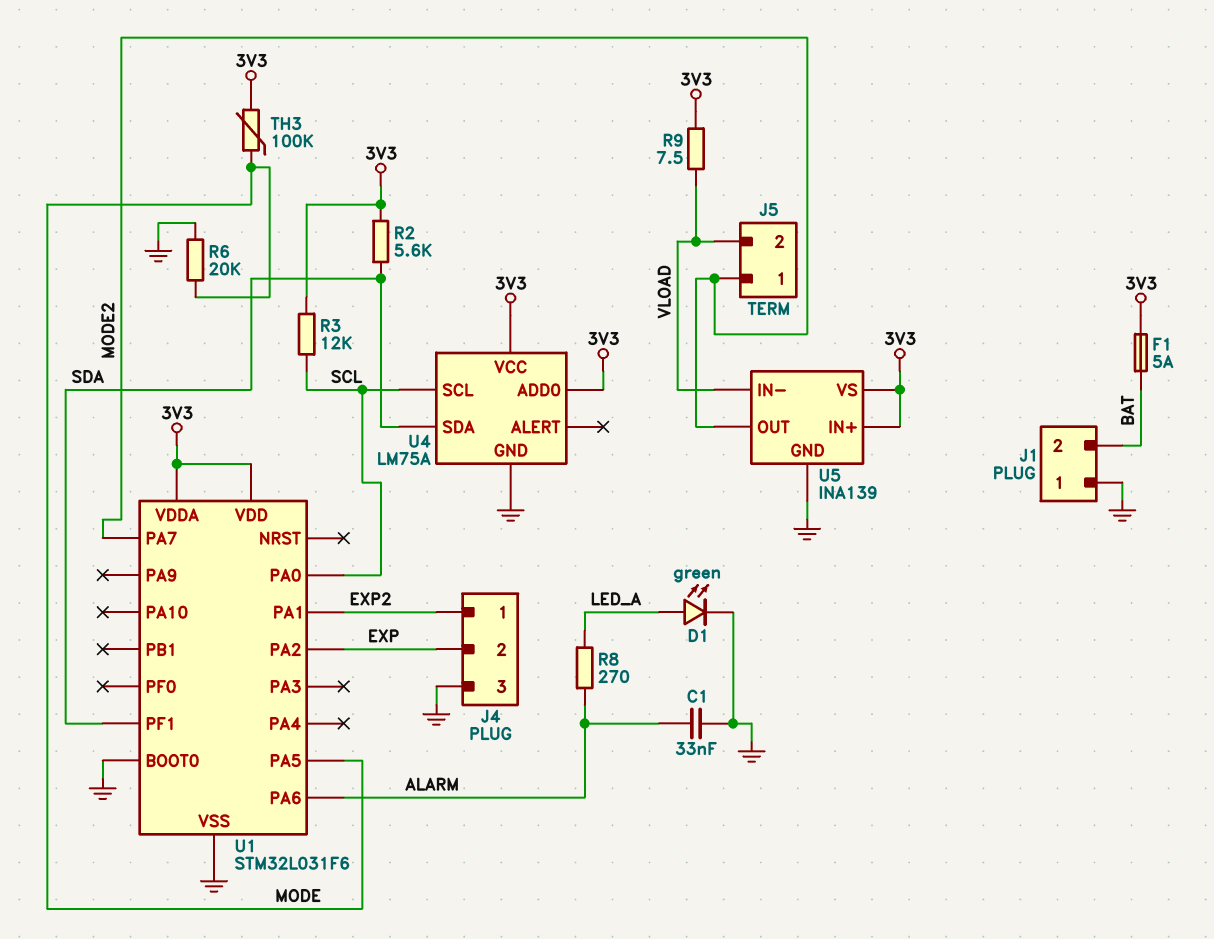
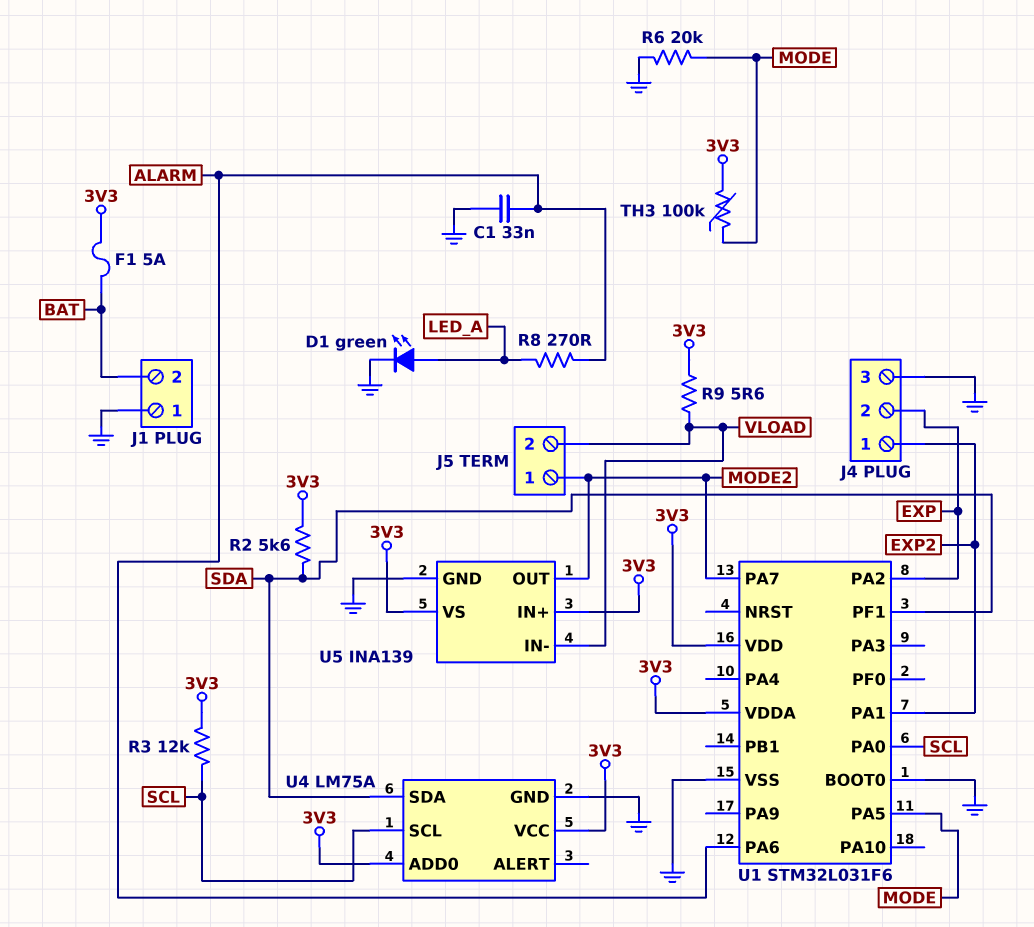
R9: 7.5 (3V3, VLOAD) -> 5.6 (3V3, VLOAD)

